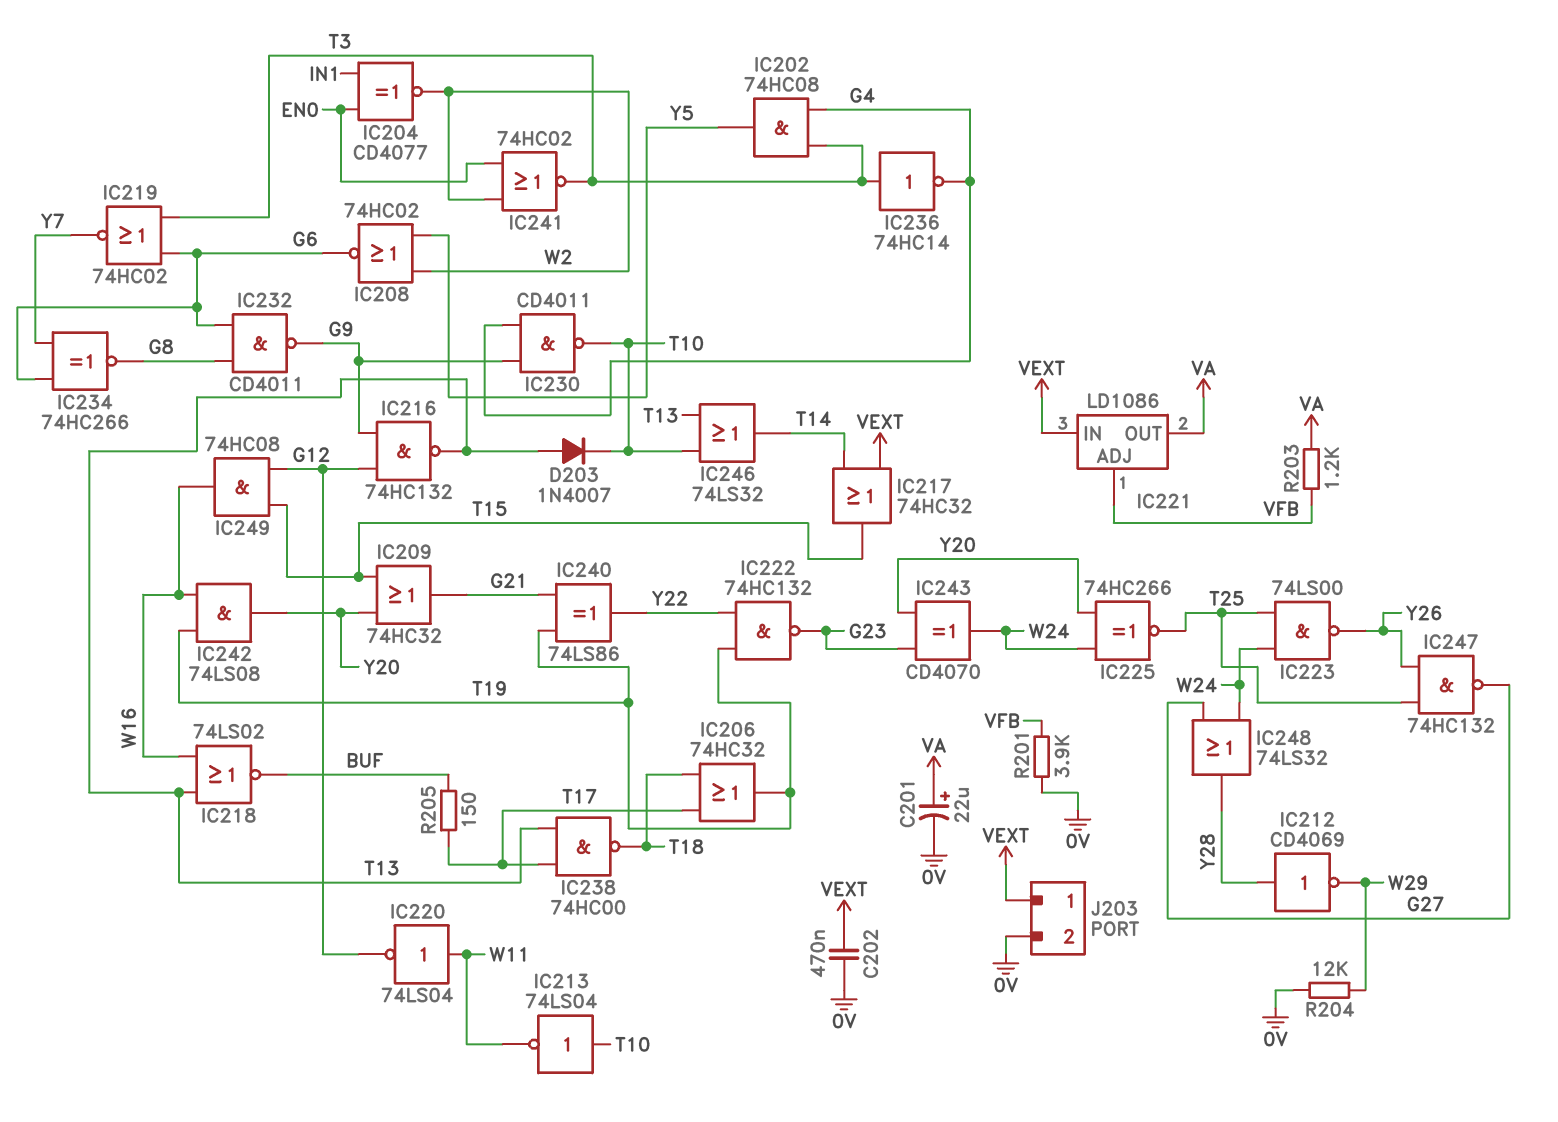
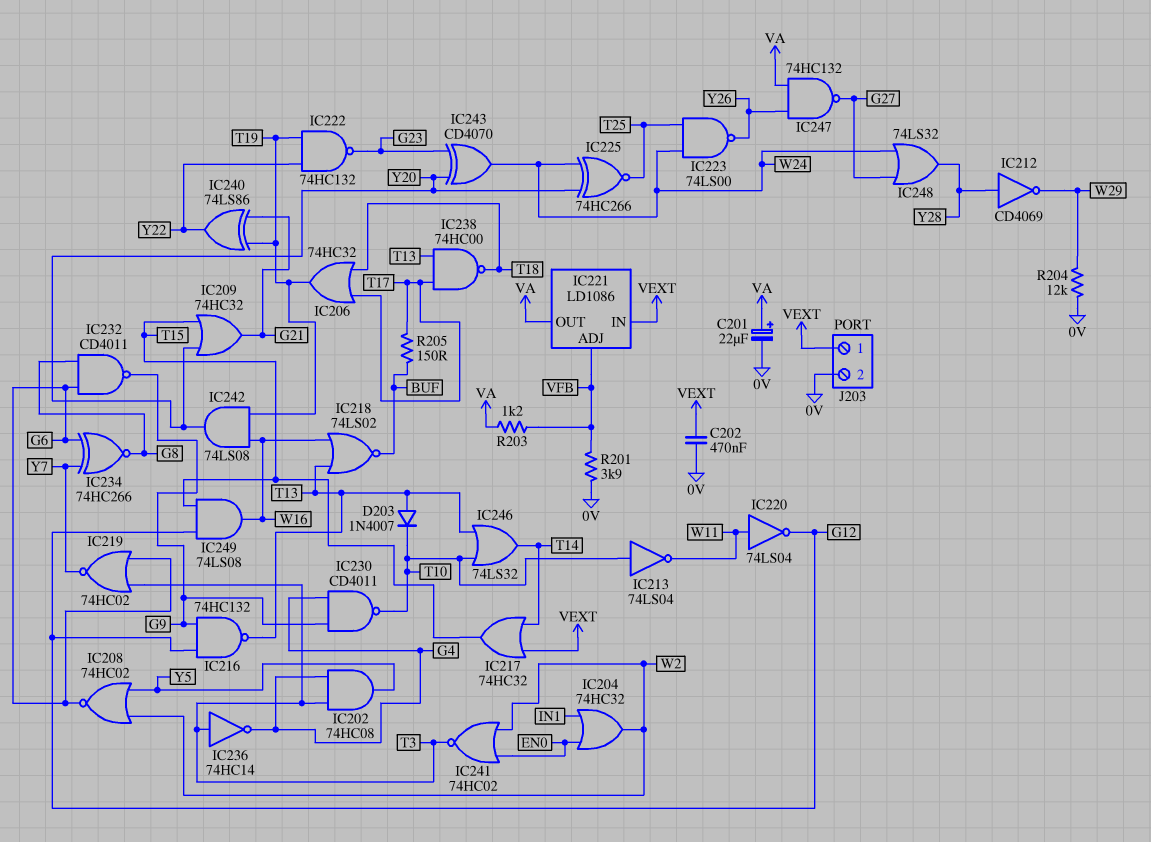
IC204: XNOR CD4077 (in EN0, in IN1, out W2) -> OR 74HC32 (in EN0, in IN1, out W2)
IC247: NAND 74HC132 (in T25, in Y26, out G27) -> NAND 74HC132 (in VA, in Y26, out G27)
IC249: AND 74HC08 (in G12, in T15, out W16) -> AND 74LS08 (in G12, in T15, out W16)

